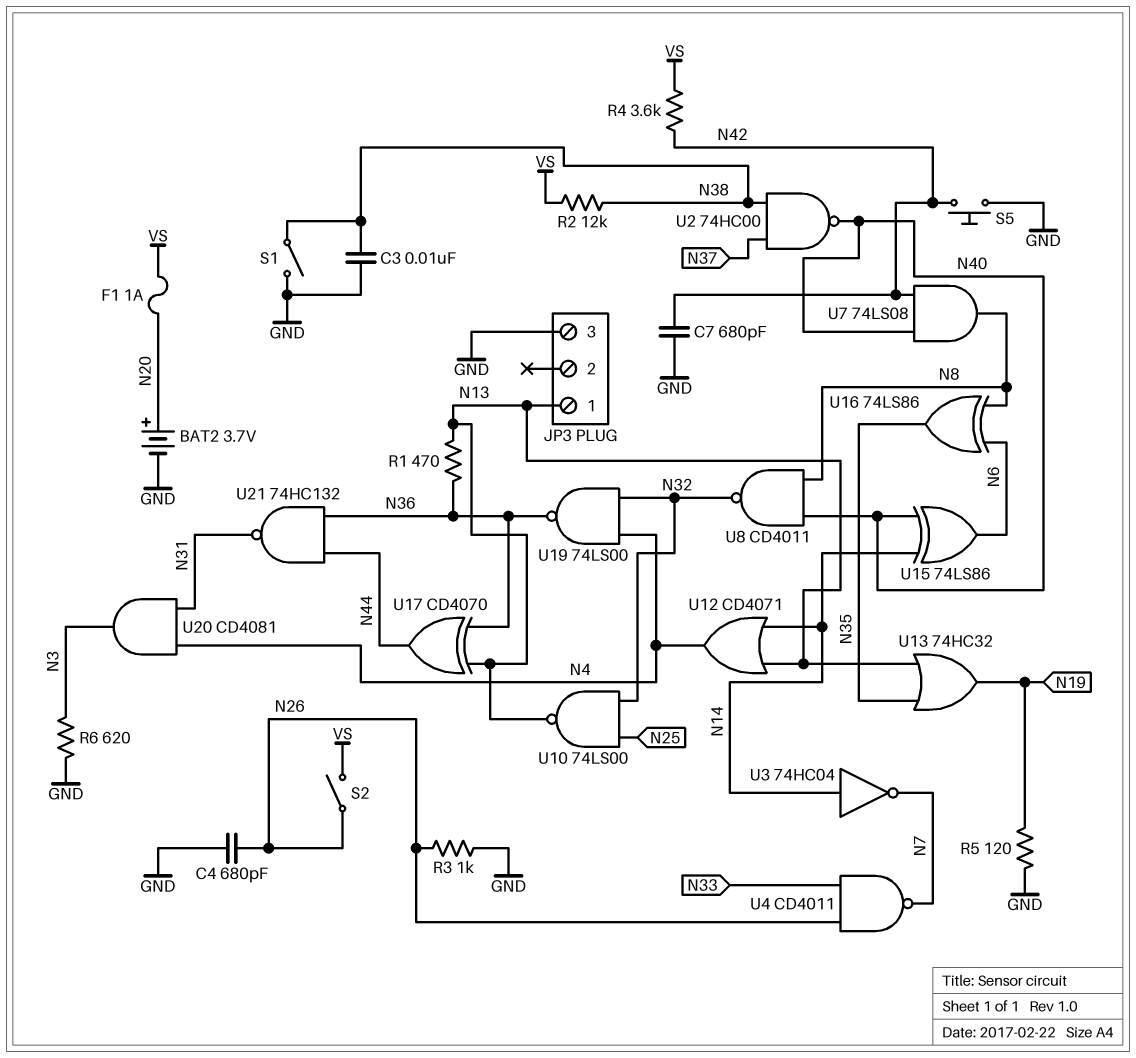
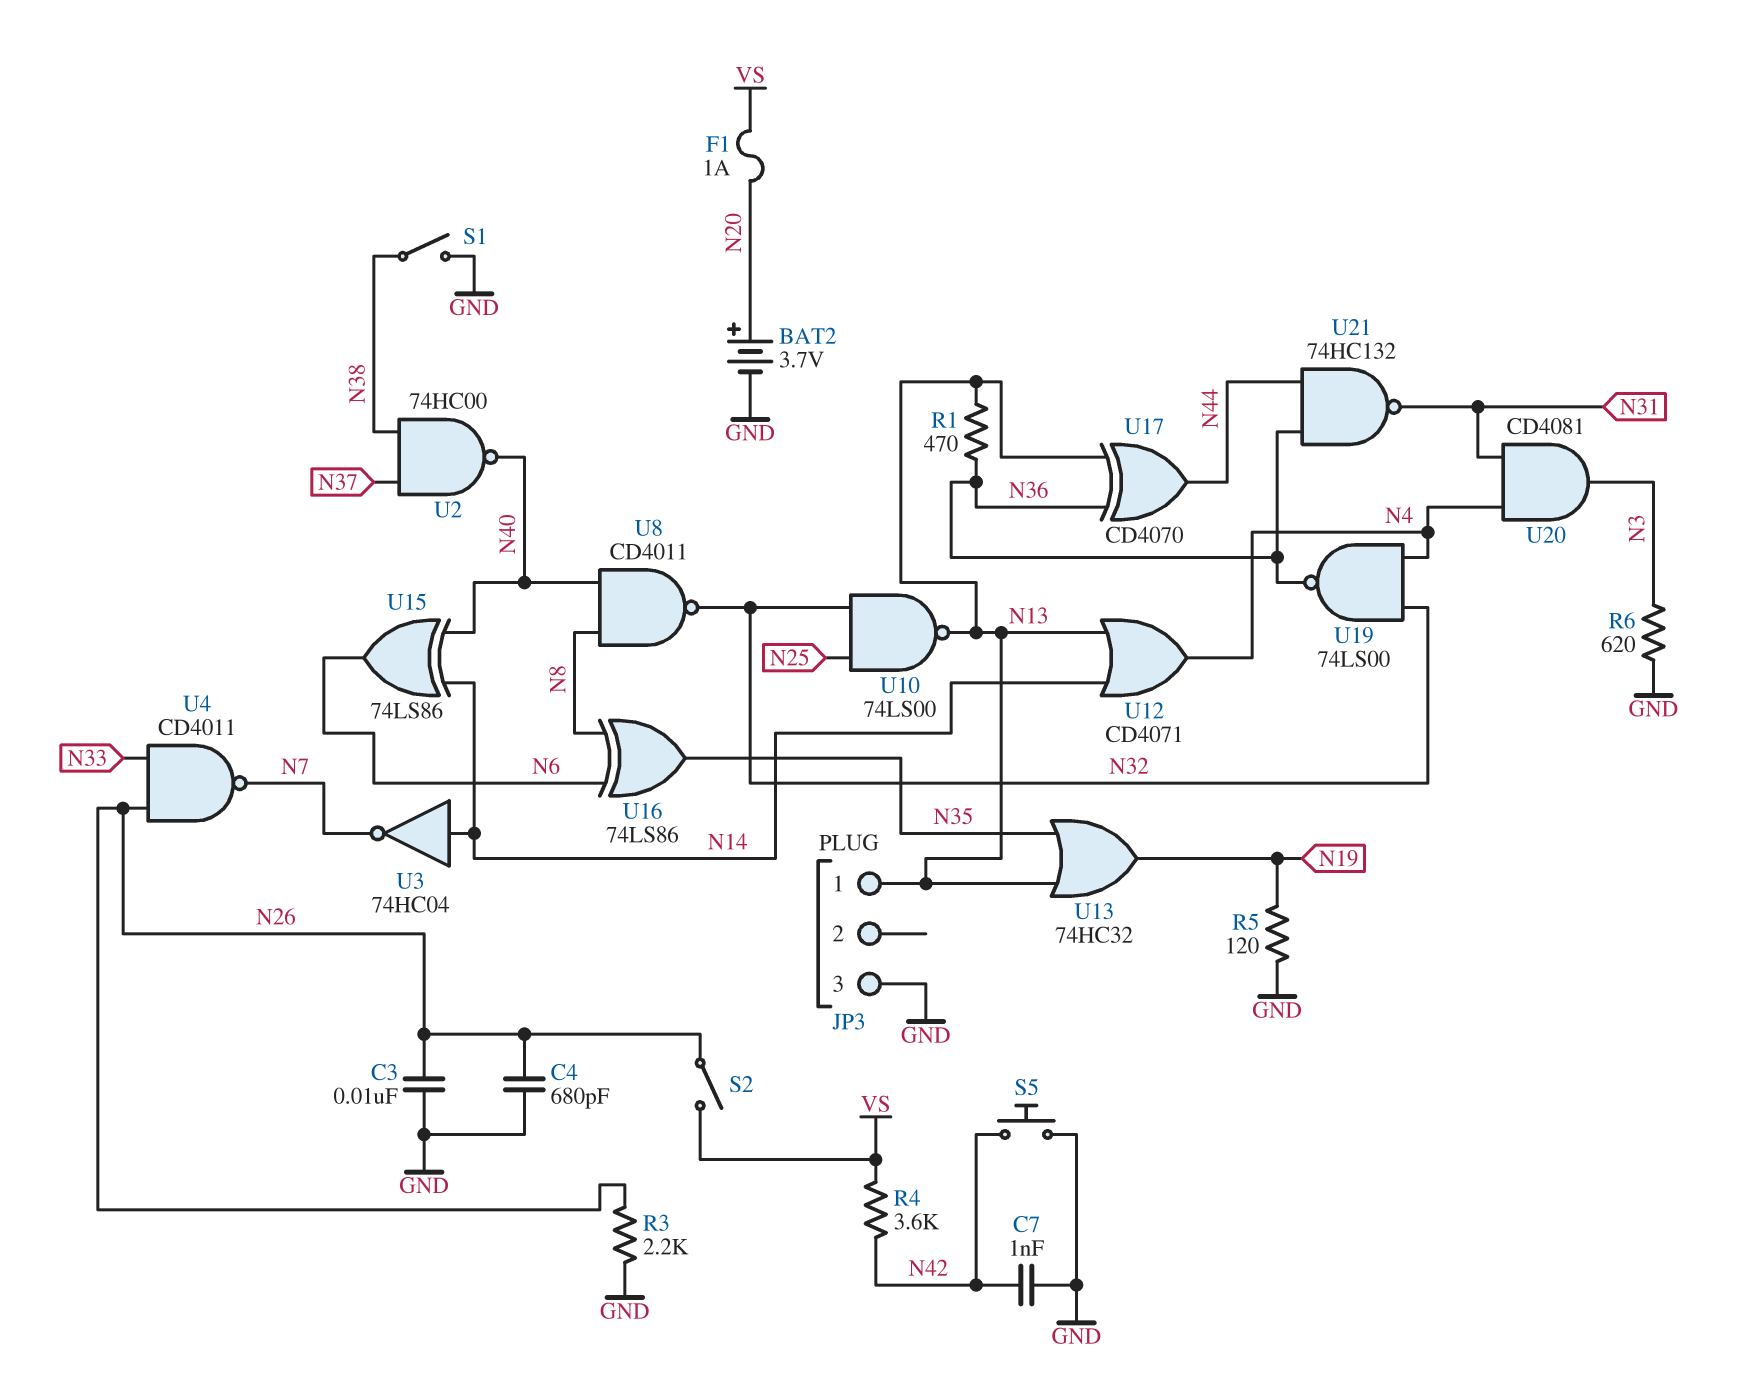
C3: 10nF (GND, N38) -> 10nF (GND, N26)
C7: 680pF (GND, N42) -> 1nF (GND, N42)
R2: 12k (N38, VS) -> none
R3: 1k (GND, N26) -> 2.2k (GND, N26)
U7: AND 74LS08 (in N40, in N42, out N8) -> none

